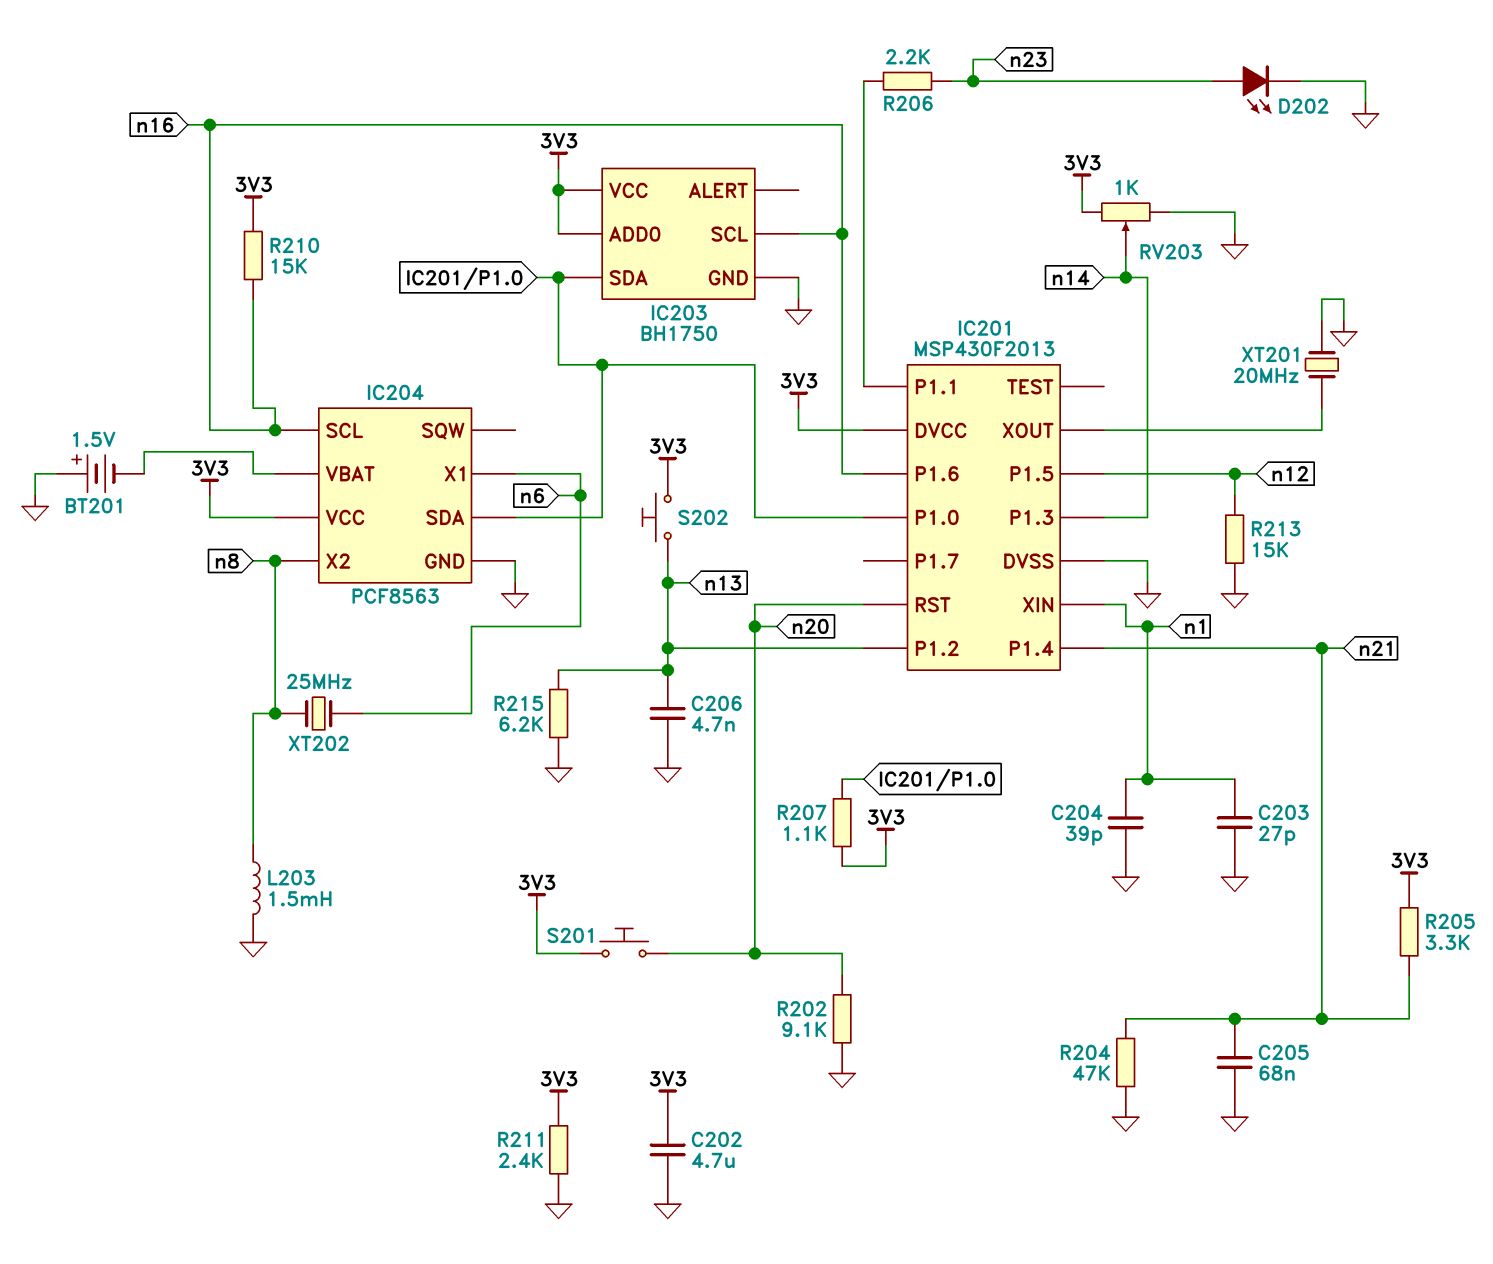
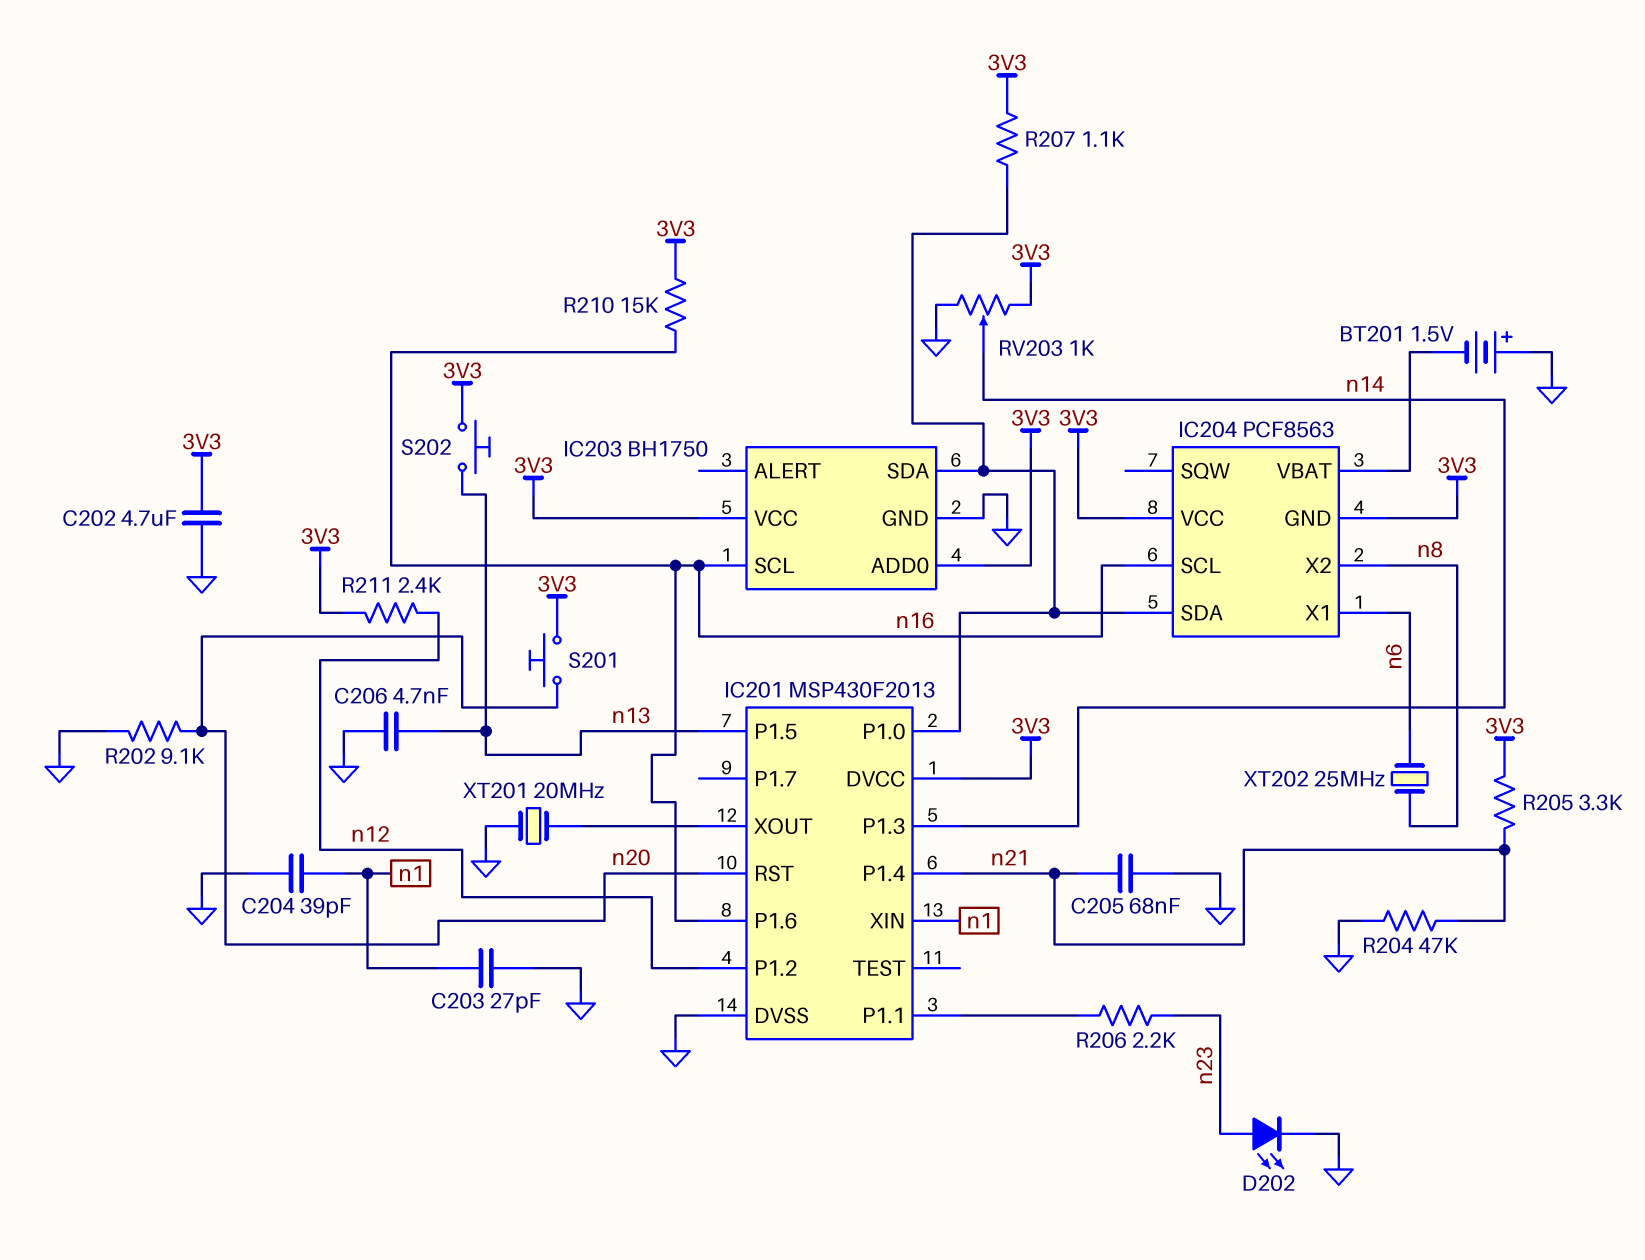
IC201 pin P1.2: n13 -> n12
IC201 pin P1.5: n12 -> n13
IC204 pin GND: GND -> 3V3
L203: 1.5mH (GND, n8) -> none
R211: 2.4k (3V3, GND) -> 2.4k (3V3, n12)
R213: 15k (GND, n12) -> none
R215: 6.2k (GND, n13) -> none

